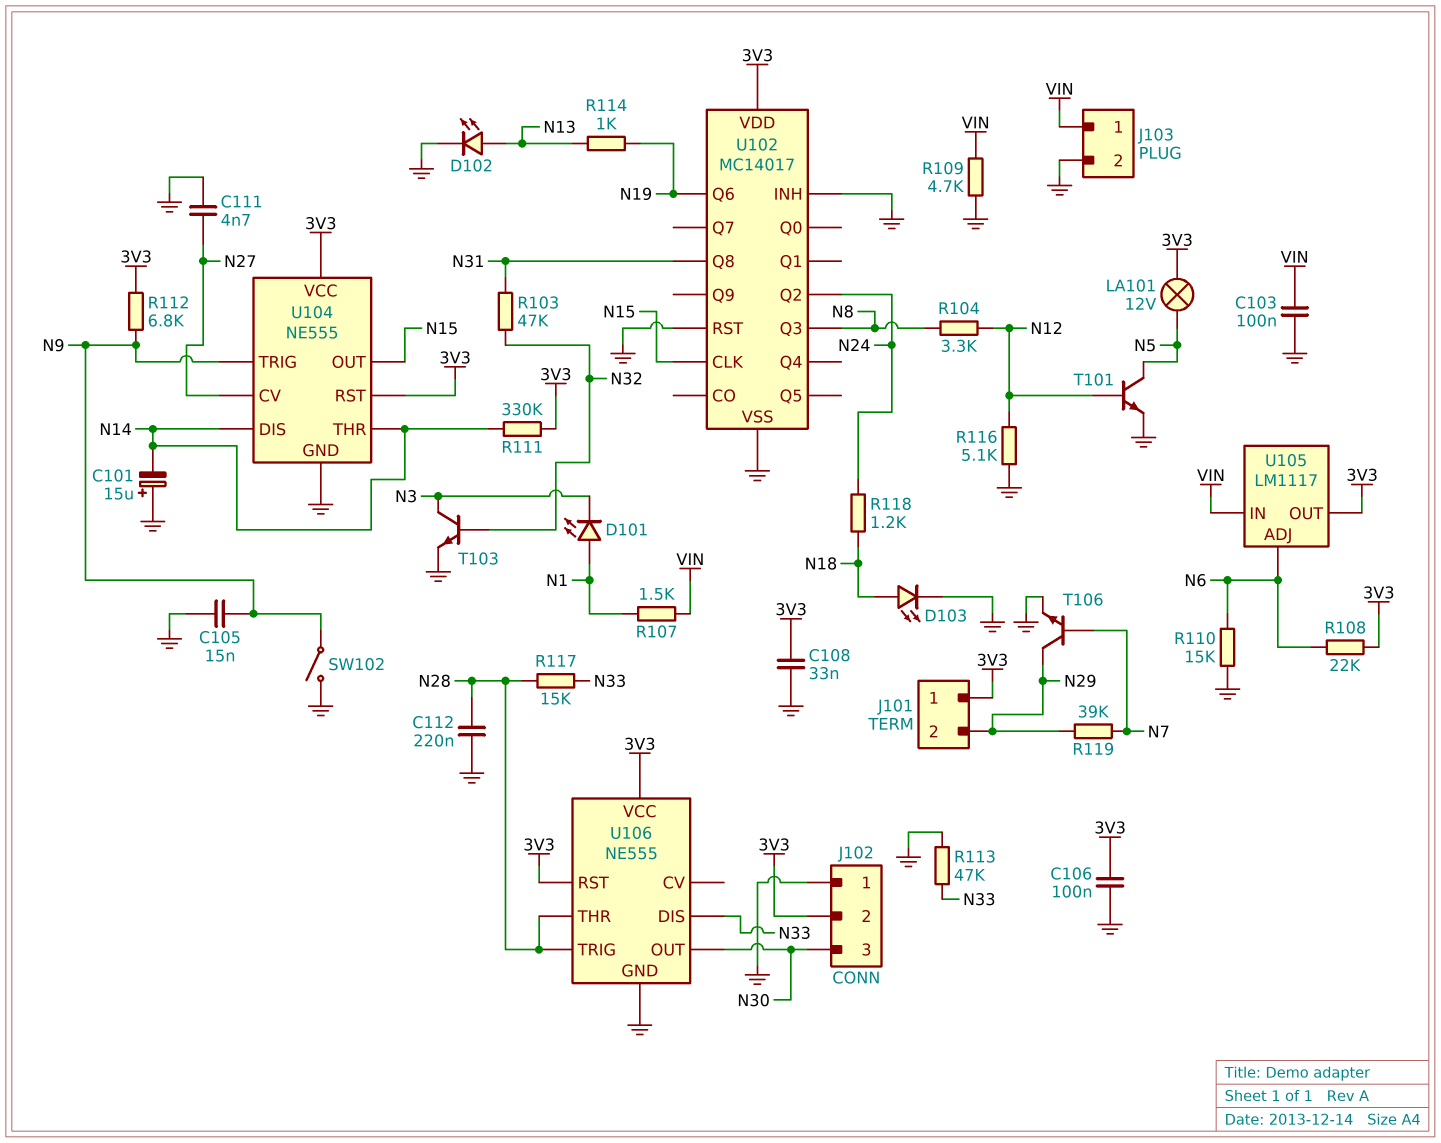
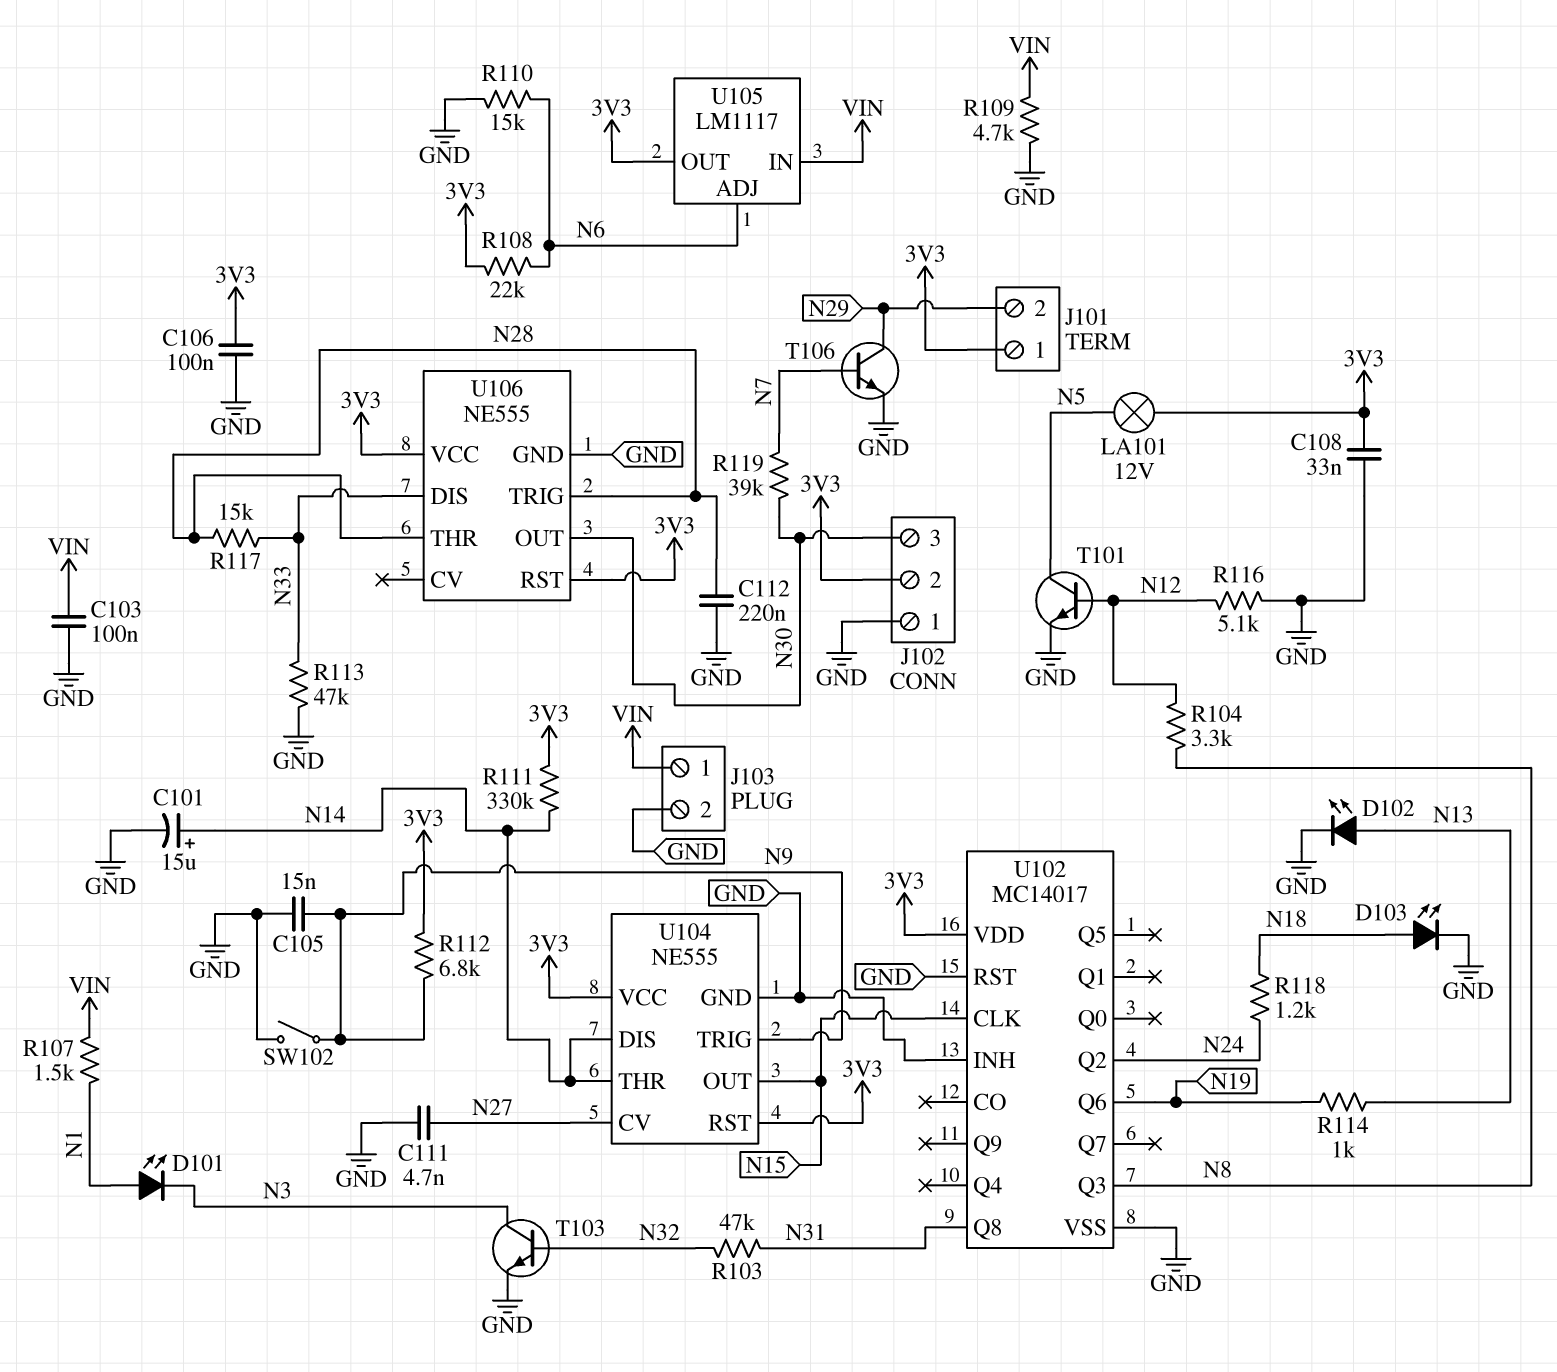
C101: 15uF (plus GND, minus N14) -> 15uF (plus N14, minus GND)
R119: 39k (N7, N29) -> 39k (N7, N30)

